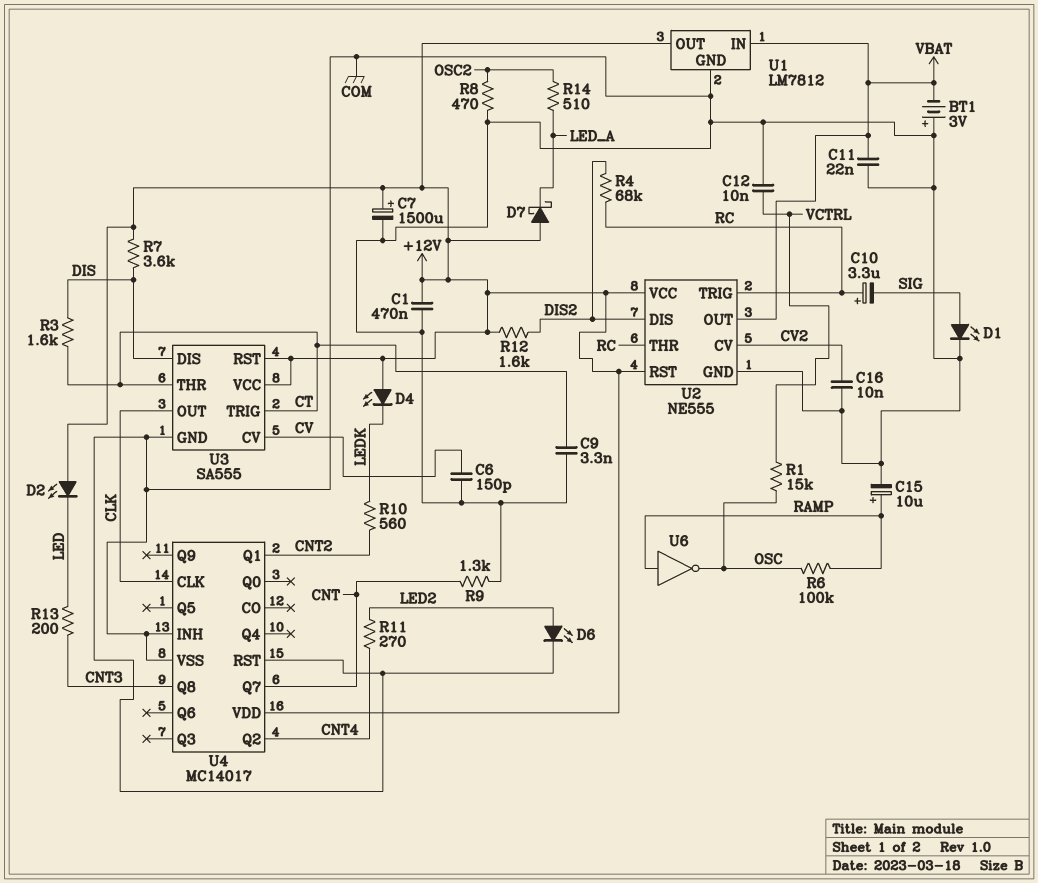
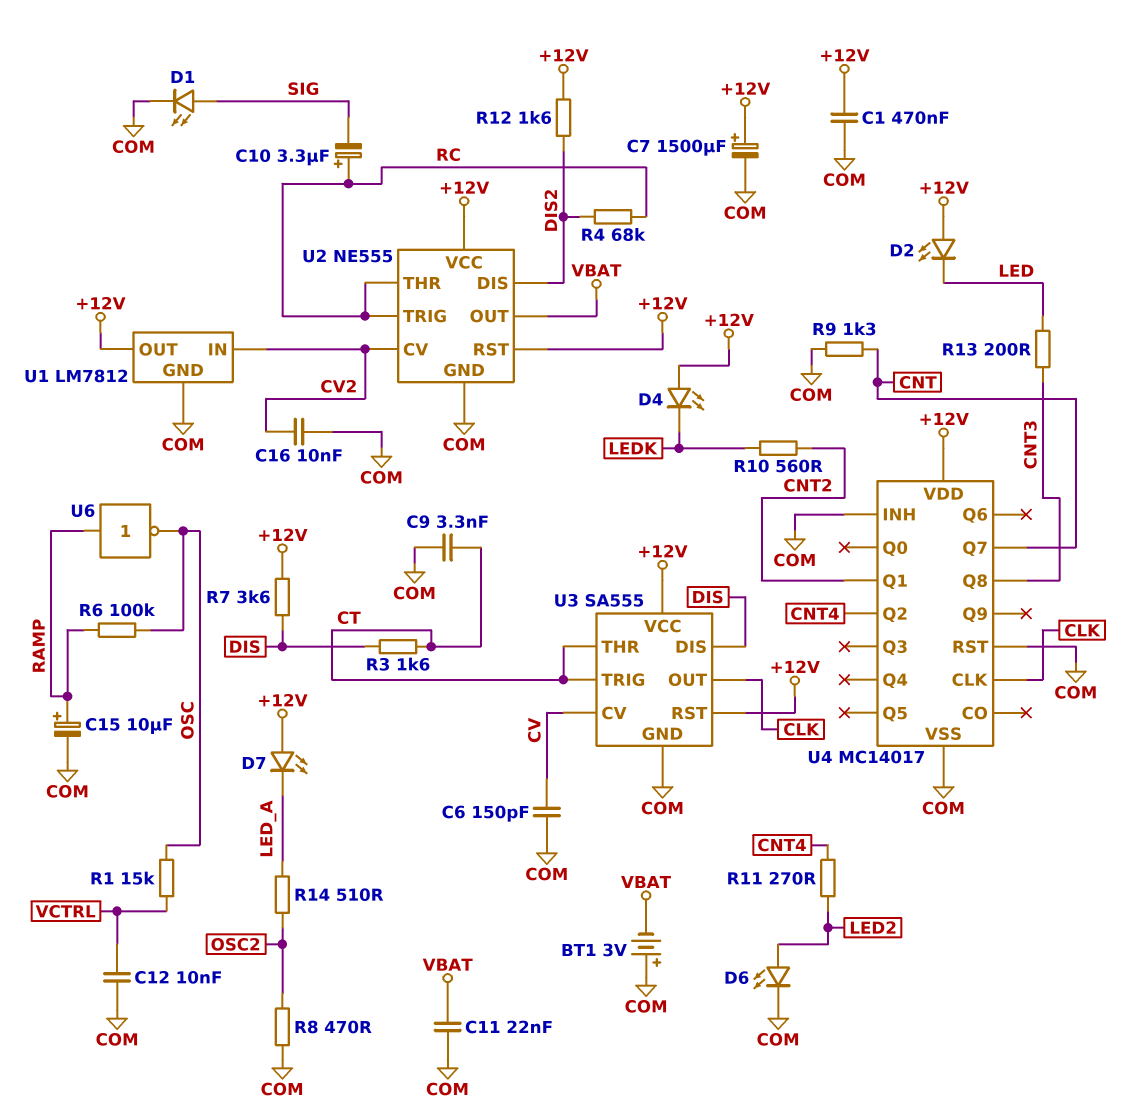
D7: schottky (A +12V, K LED_A) -> LED (A +12V, K LED_A)
U1 pin IN: VBAT -> CV2

